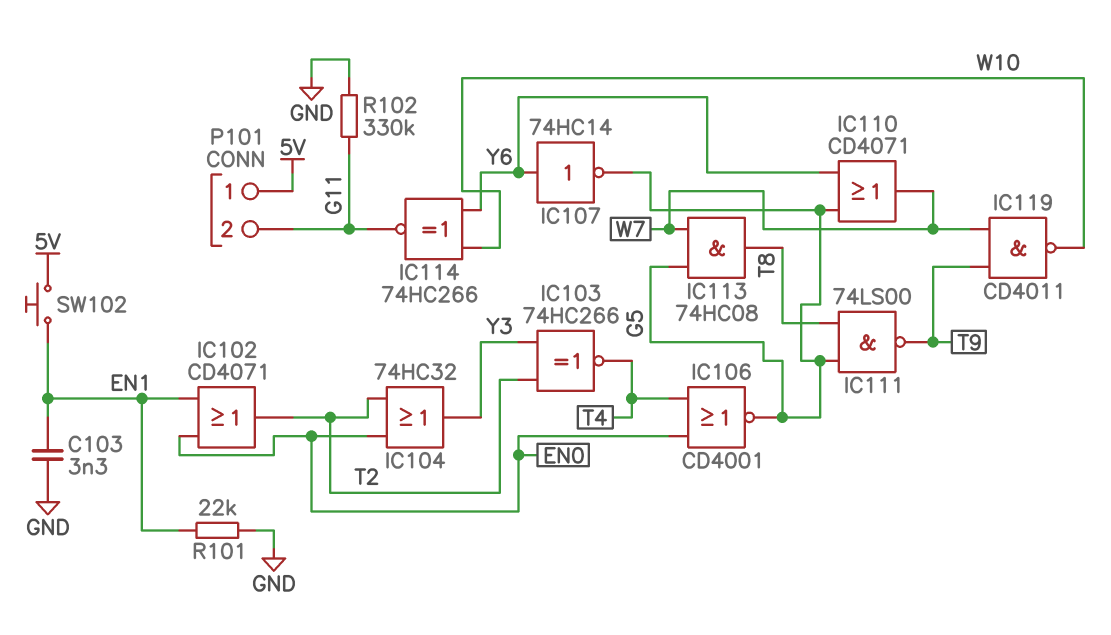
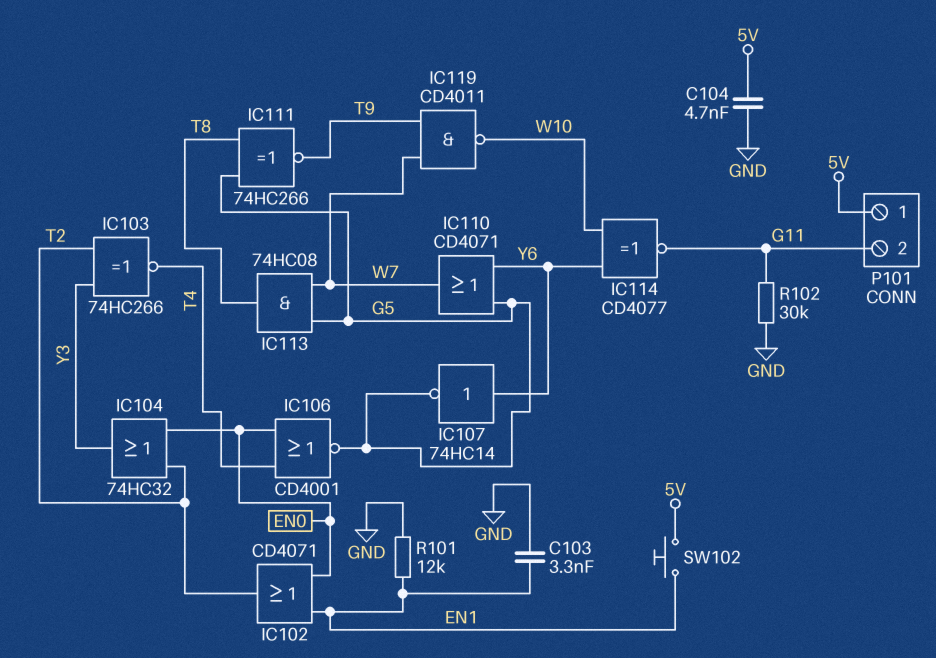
C104: none -> 4.7nF (5V, GND)
IC111: NAND 74LS00 (in G5, in T8, out T9) -> XNOR 74HC266 (in G5, in T8, out T9)
IC114: XNOR 74HC266 (in W10, in Y6, out G11) -> XNOR CD4077 (in W10, in Y6, out G11)
R101: 22k (EN1, GND) -> 12k (EN1, GND)
R102: 330k (G11, GND) -> 30k (G11, GND)

